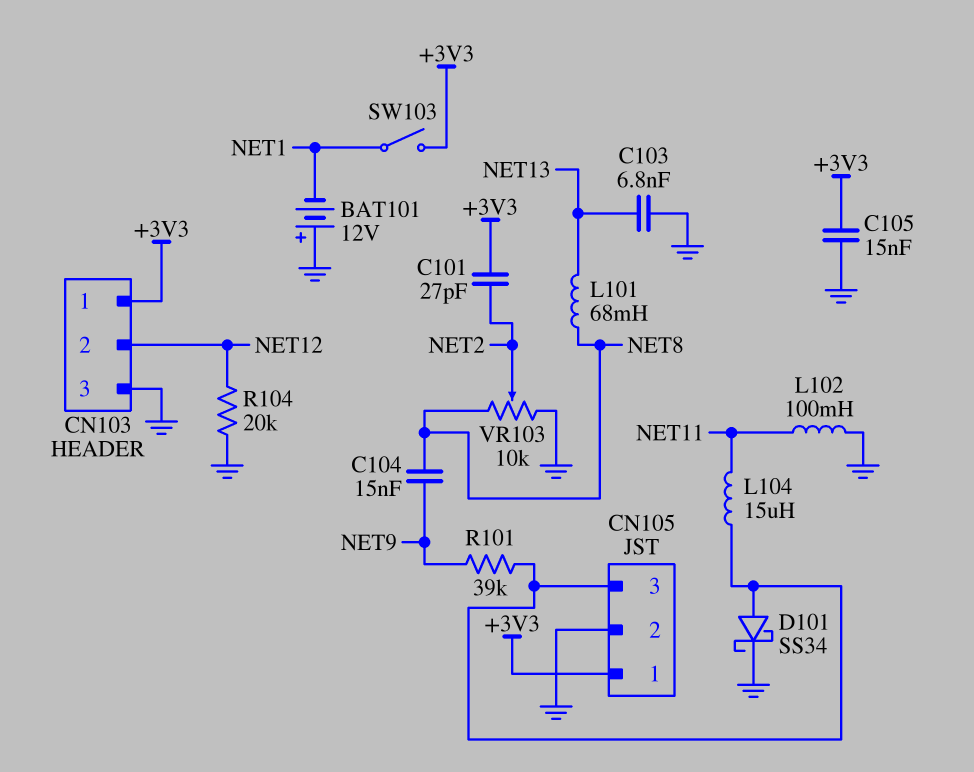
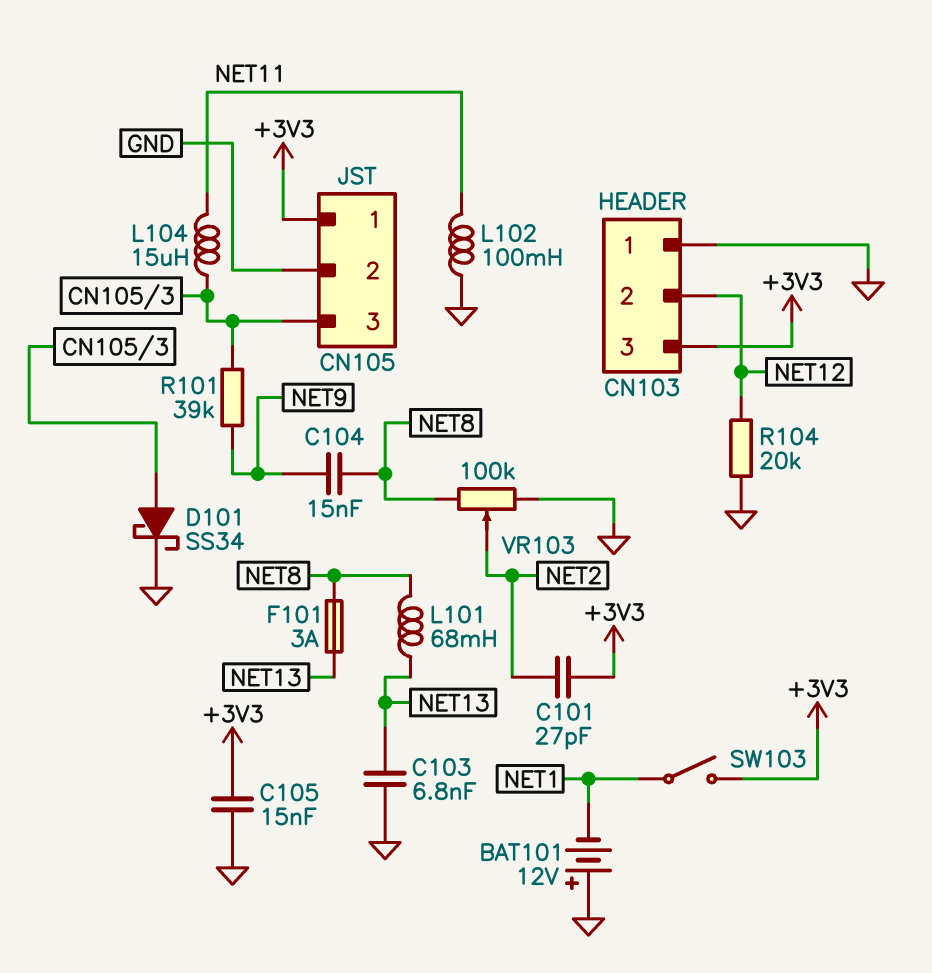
CN103 pin 1: +3V3 -> GND
CN103 pin 3: GND -> +3V3
F101: none -> 3A (NET8, NET13)
VR103: 10k (GND, NET8, wiper NET2) -> 100k (GND, NET8, wiper NET2)

